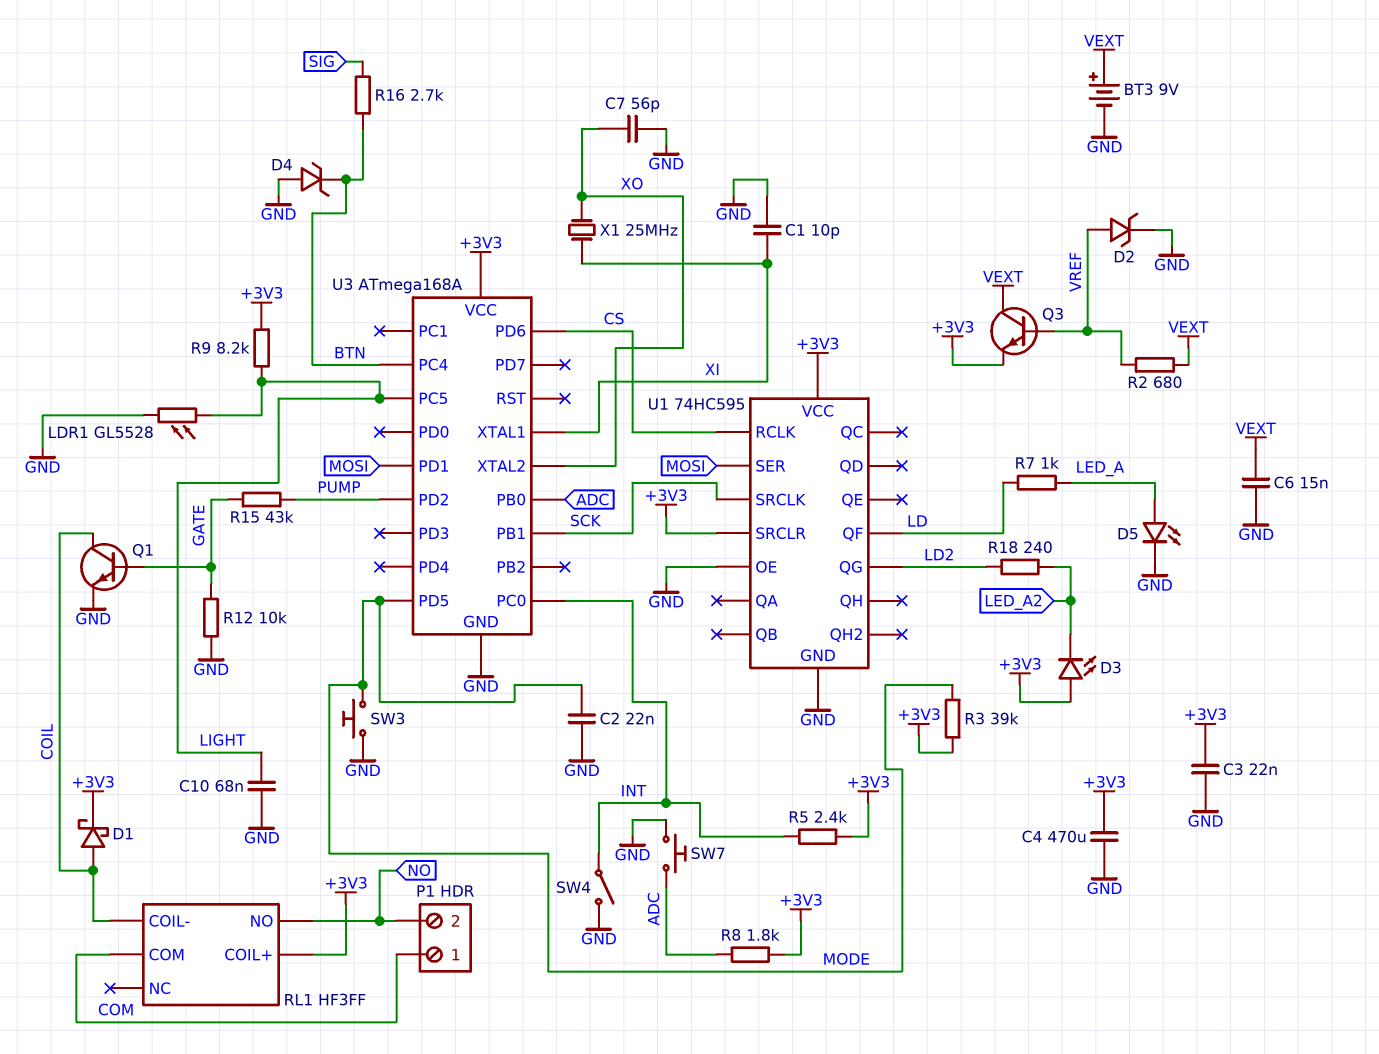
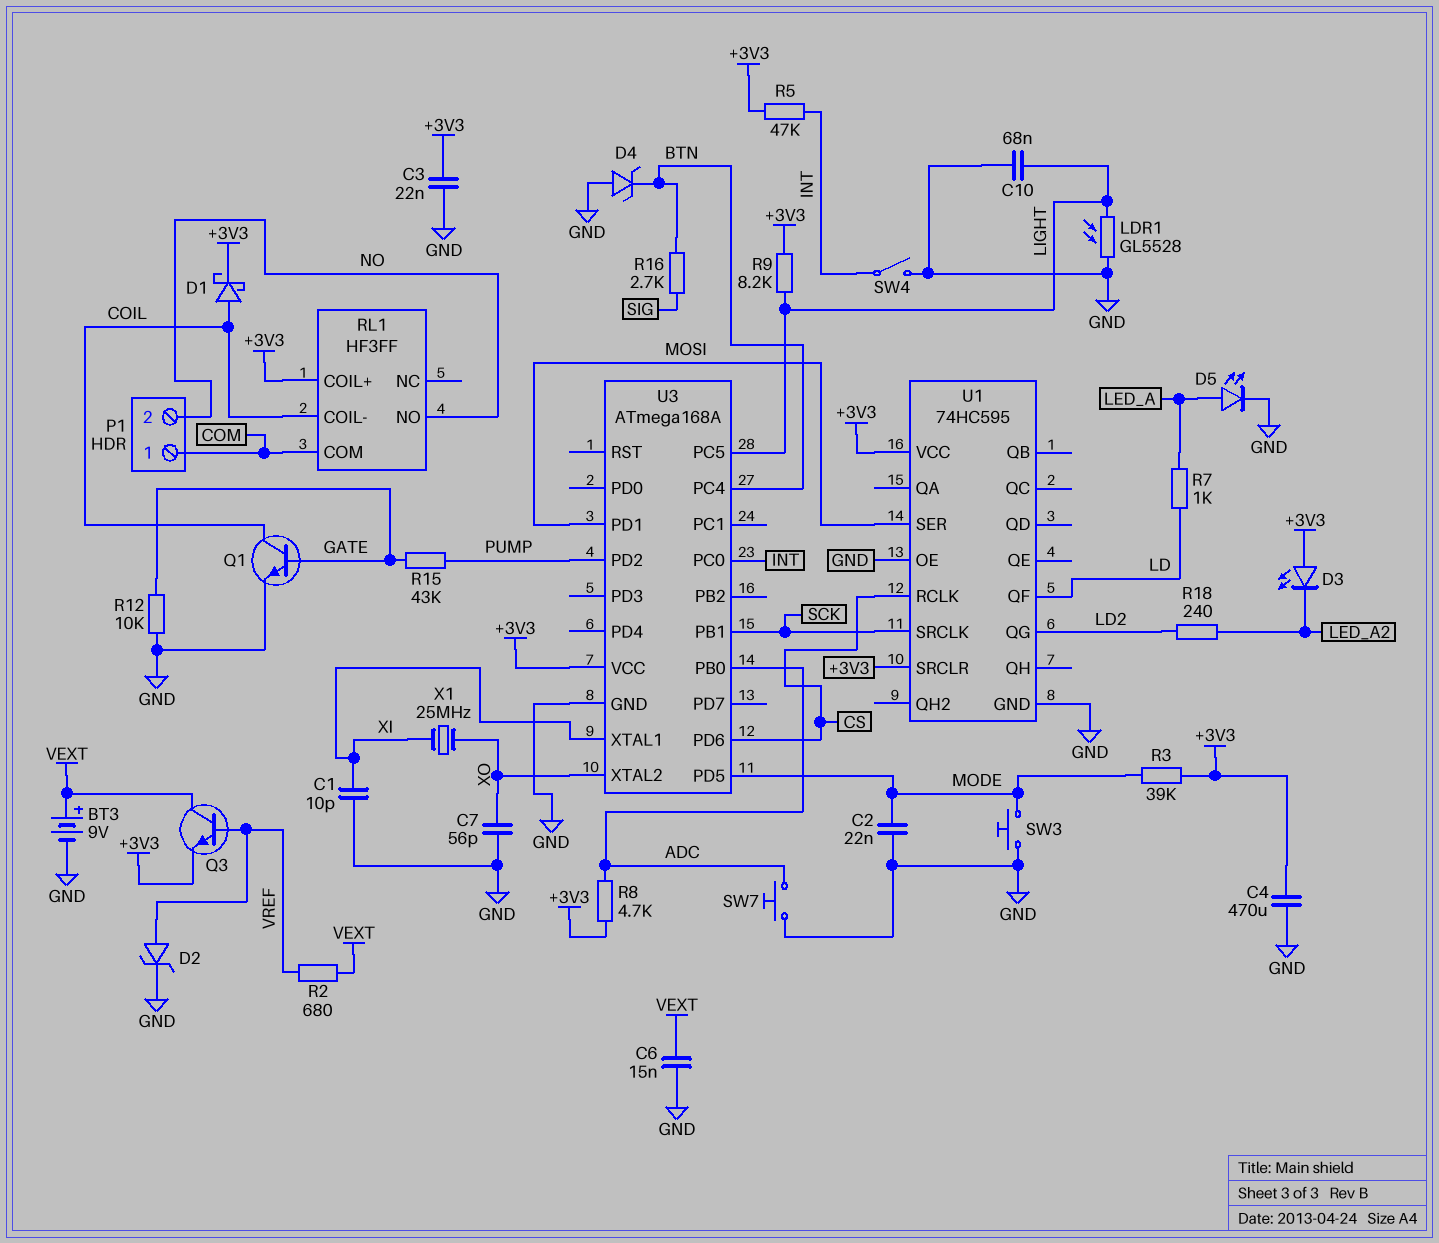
R5: 2.4k (+3V3, INT) -> 47k (+3V3, INT)
R8: 1.8k (+3V3, ADC) -> 4.7k (+3V3, ADC)

